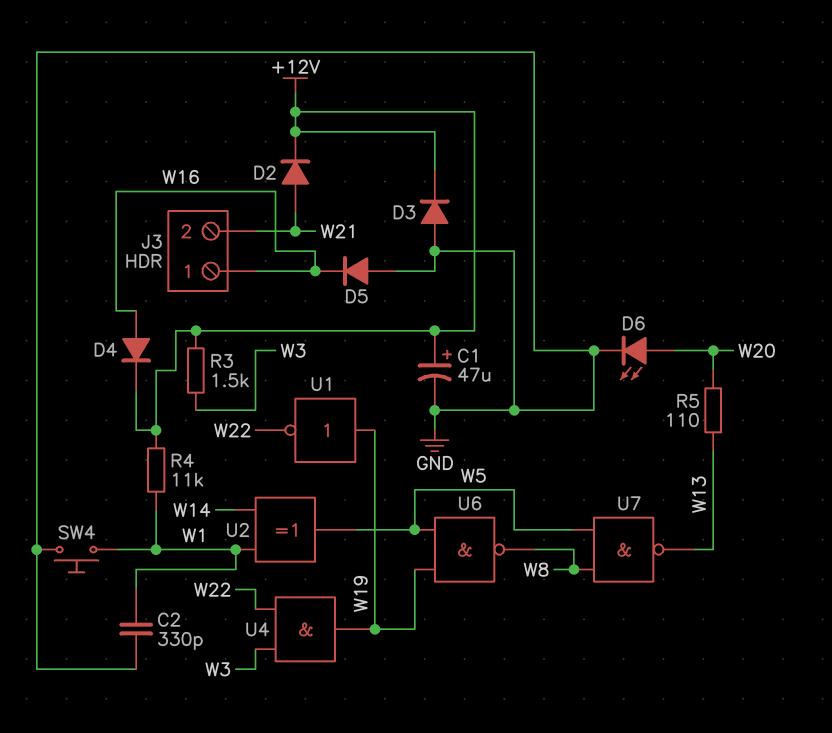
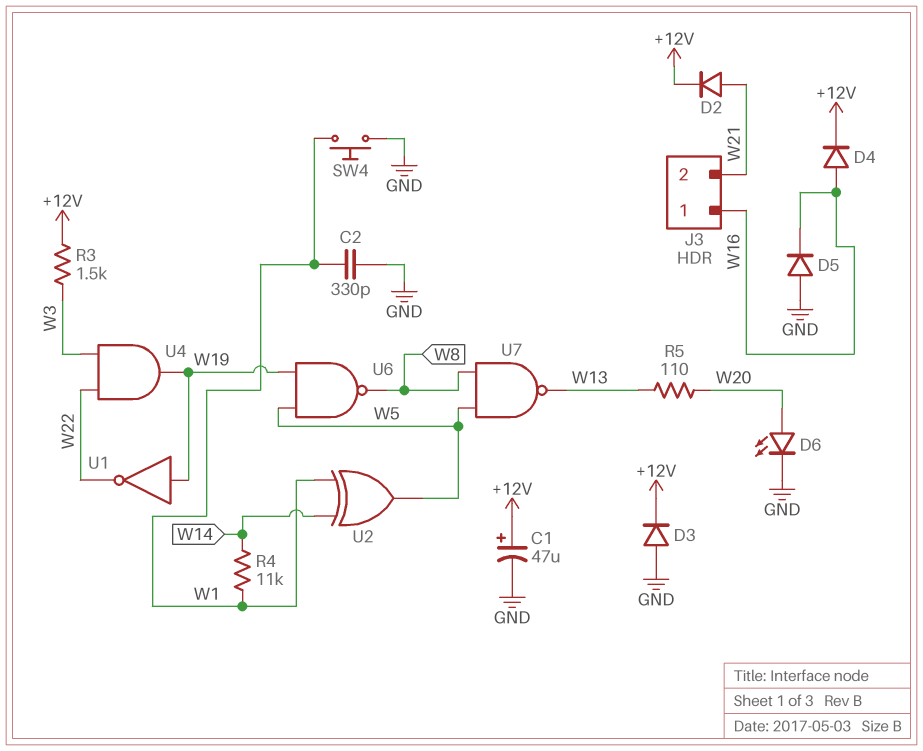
R4: 11k (+12V, W1) -> 11k (W1, W14)

